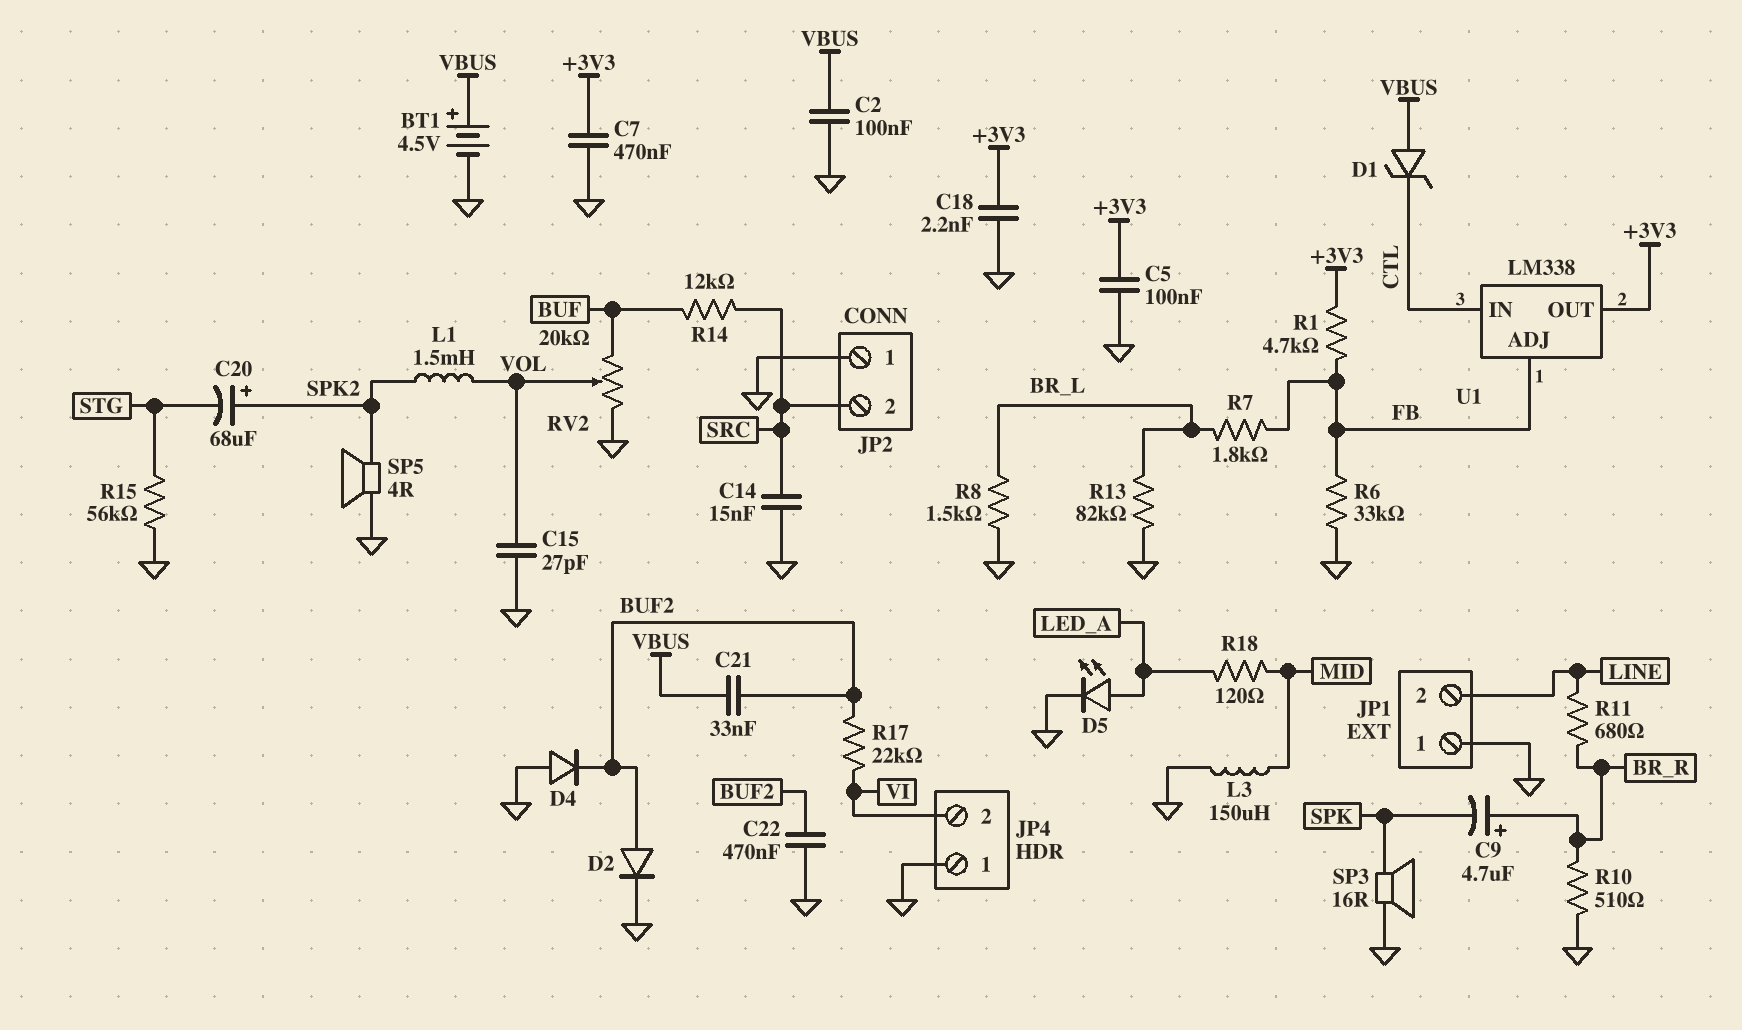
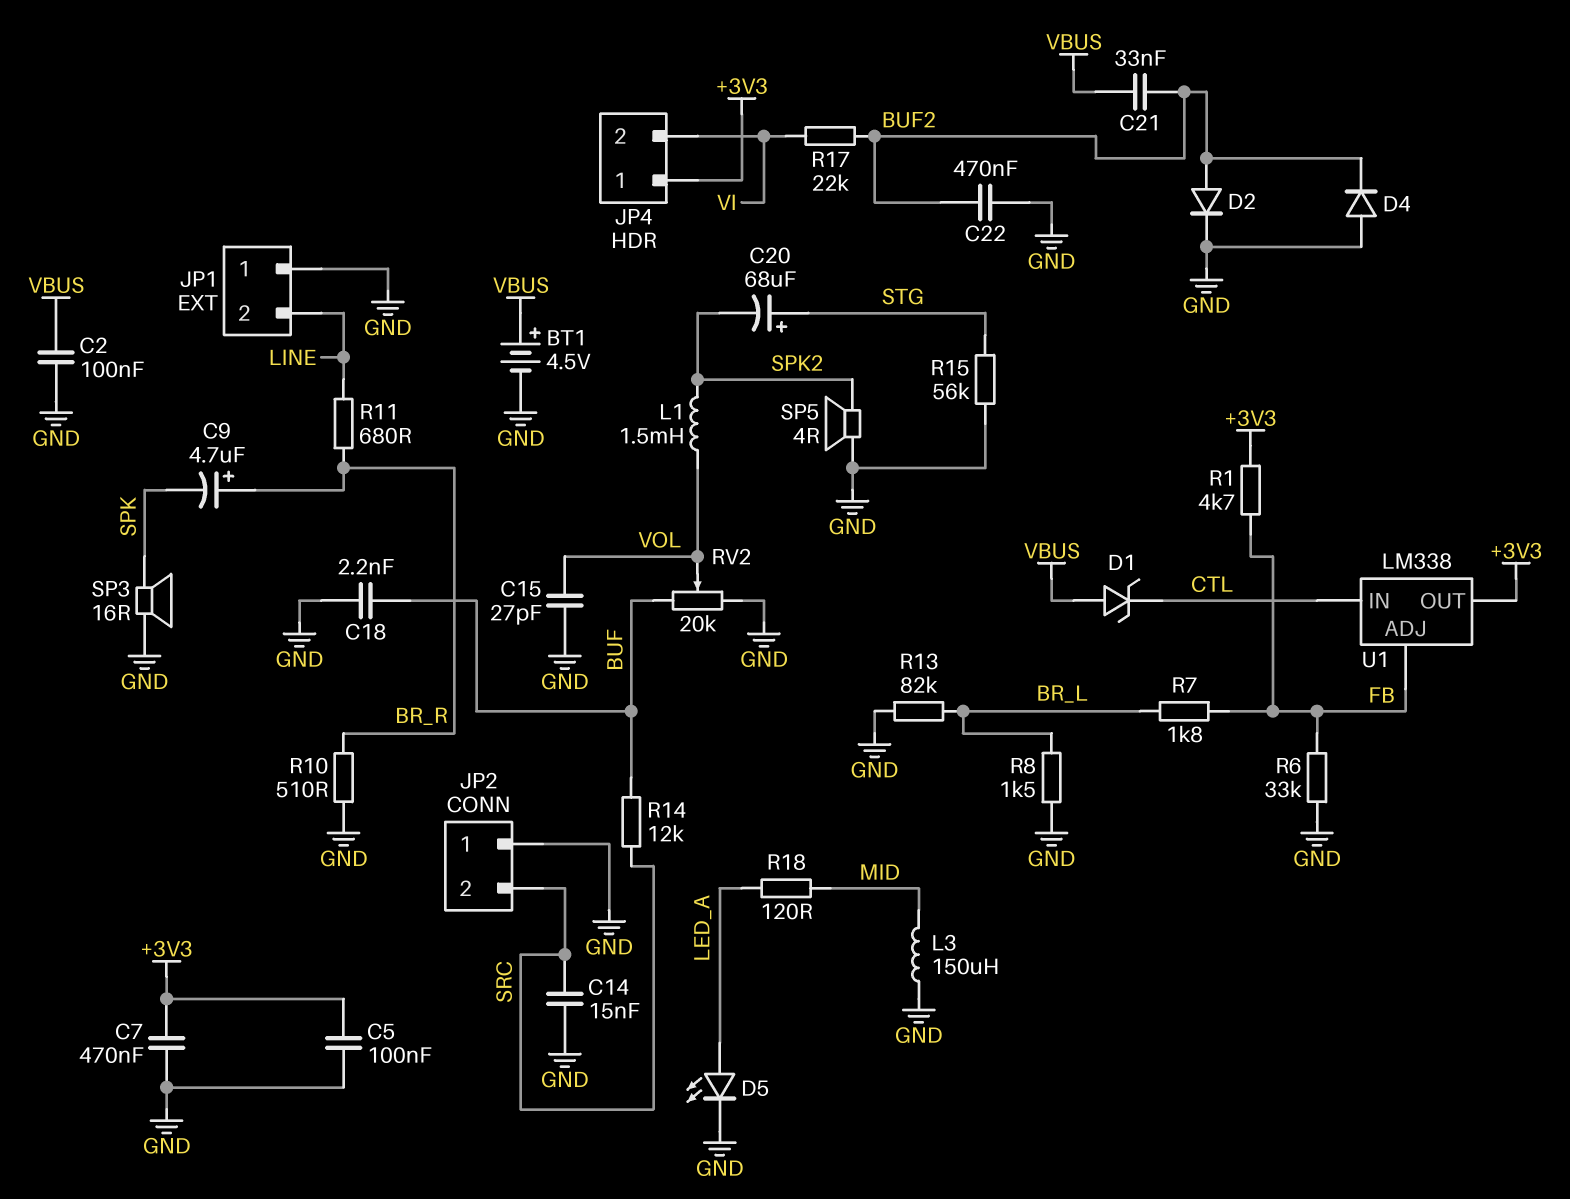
C18: 2.2nF (+3V3, GND) -> 2.2nF (BUF, GND)
C20: 68uF (plus SPK2, minus STG) -> 68uF (plus STG, minus SPK2)
JP4 pin 1: GND -> +3V3

